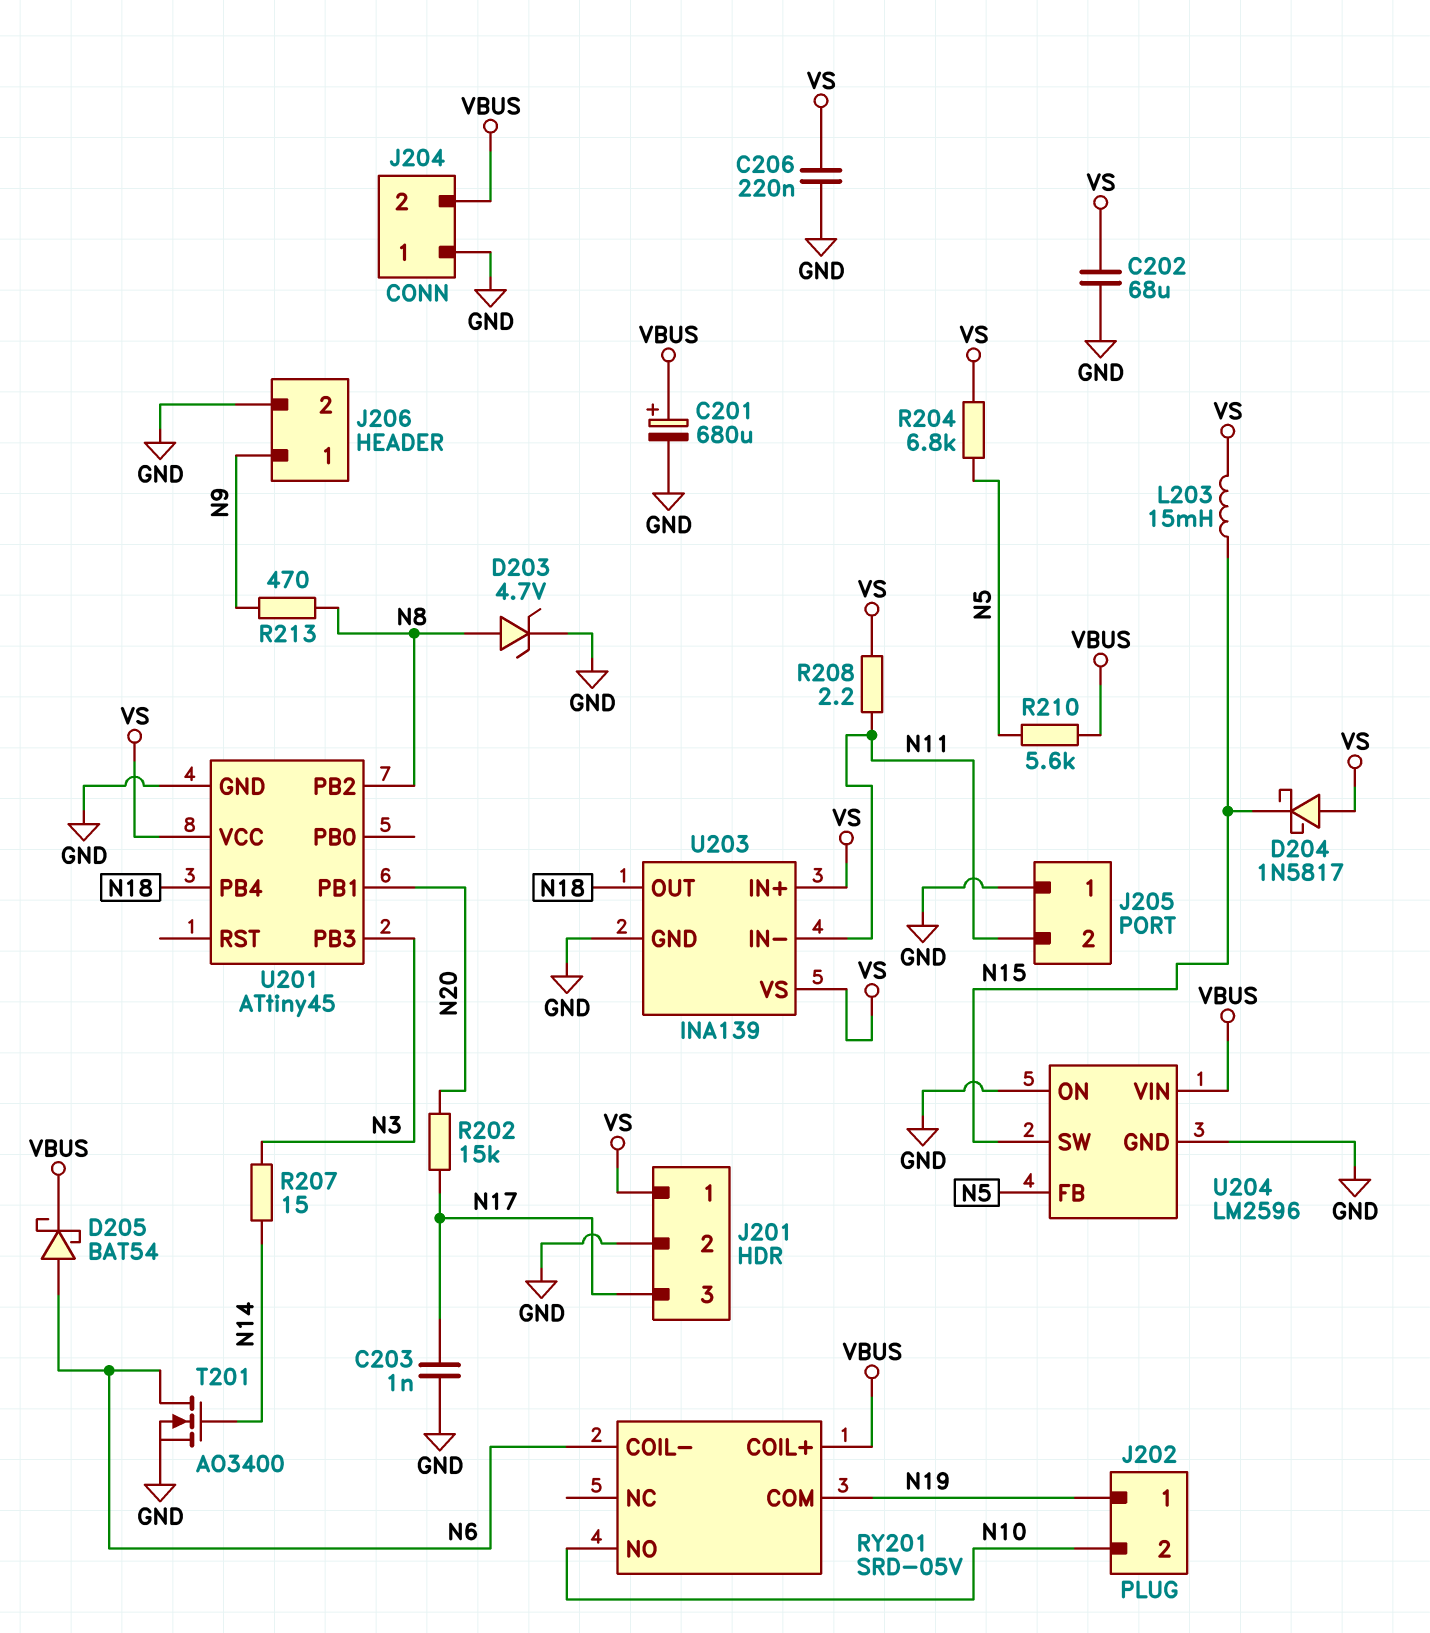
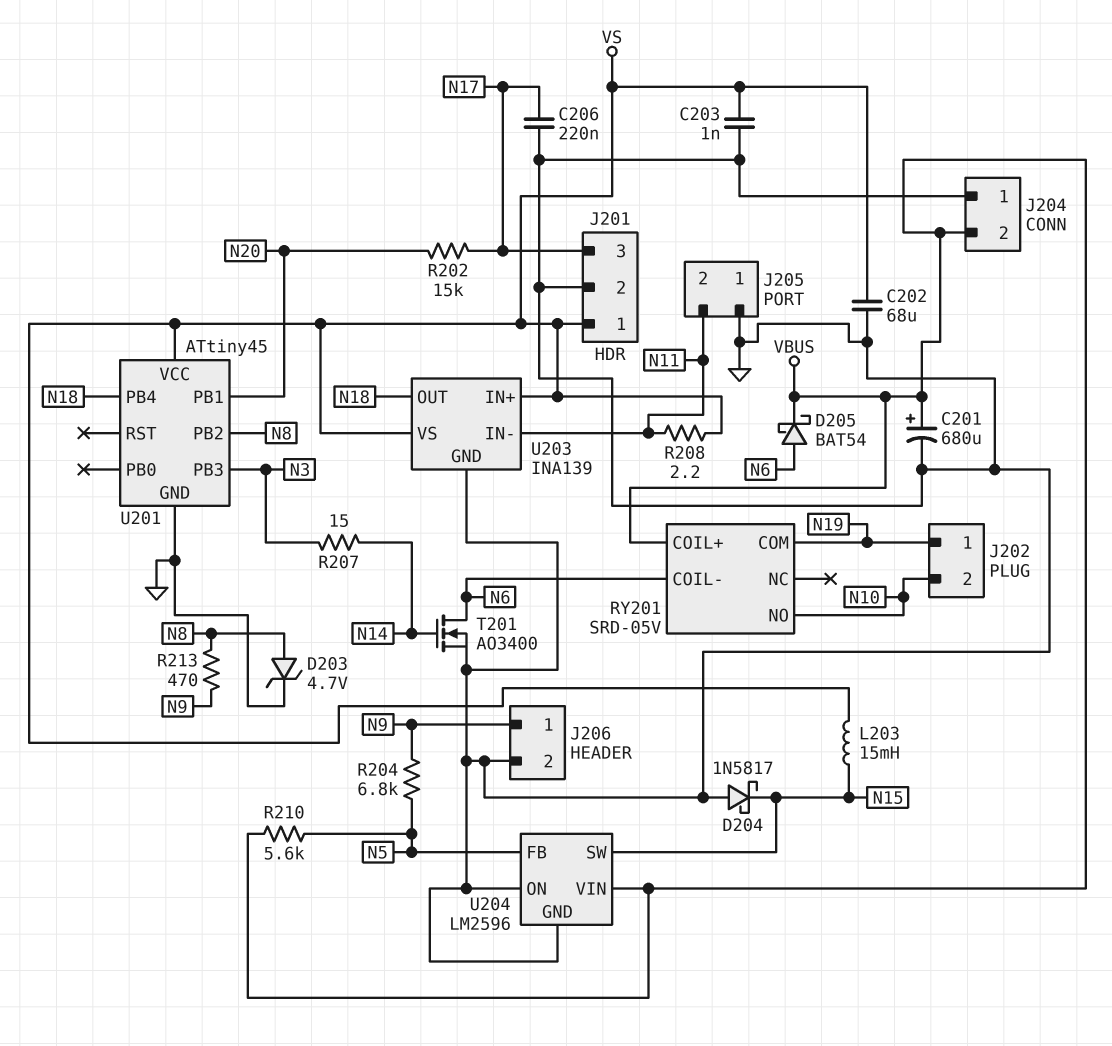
C203: 1nF (GND, N17) -> 1nF (GND, VS)
C206: 220nF (GND, VS) -> 220nF (GND, N17)
D204: schottky 1N5817 (A VS, K N15) -> schottky 1N5817 (A GND, K N15)
R204: 6.8k (N5, VS) -> 6.8k (N5, N9)

